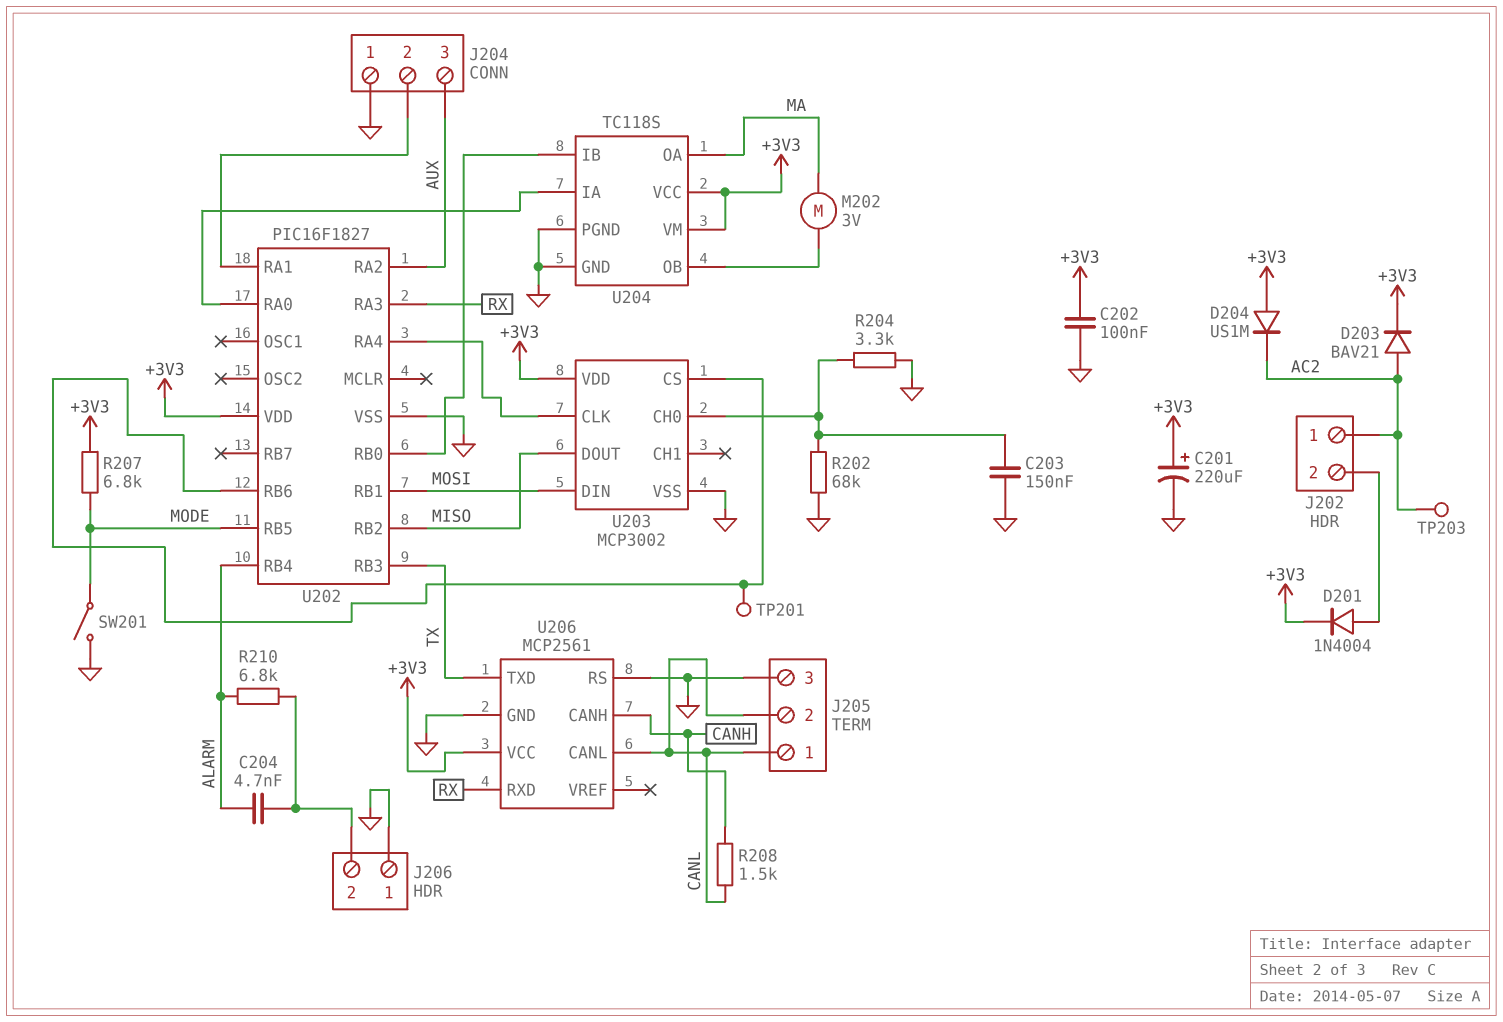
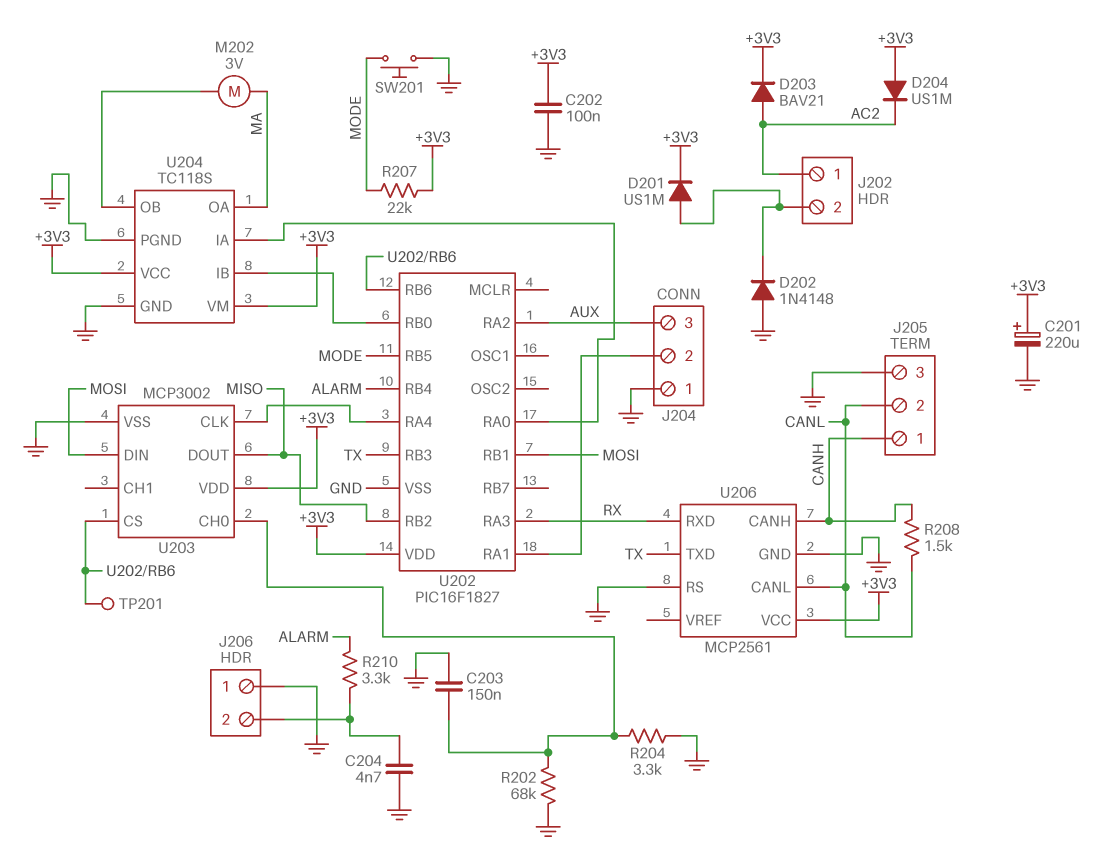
C204: 4.7nF (ALARM, J206/2) -> 4.7nF (GND, J206/2)
D201: diode 1N4004 (A J202/2, K +3V3) -> diode US1M (A J202/2, K +3V3)
D202: none -> diode 1N4148 (A GND, K J202/2)
J205 pin 1: CANL -> CANH
R207: 6.8k (+3V3, MODE) -> 22k (+3V3, MODE)
R210: 6.8k (ALARM, J206/2) -> 3.3k (ALARM, J206/2)
SW201: switch (GND, MODE) -> button (GND, MODE)
TP203: test point (AC2) -> none

